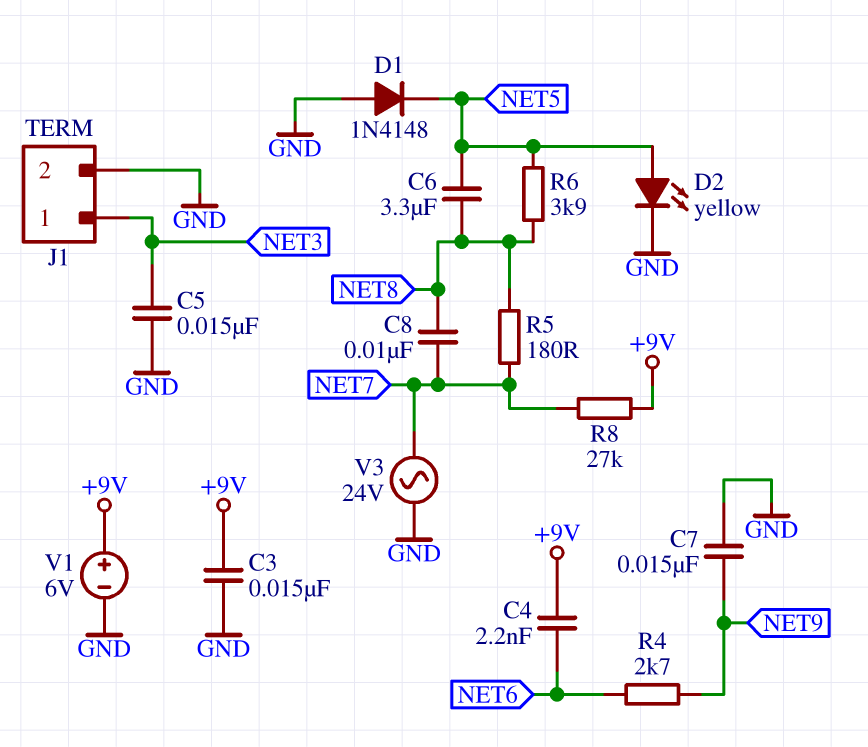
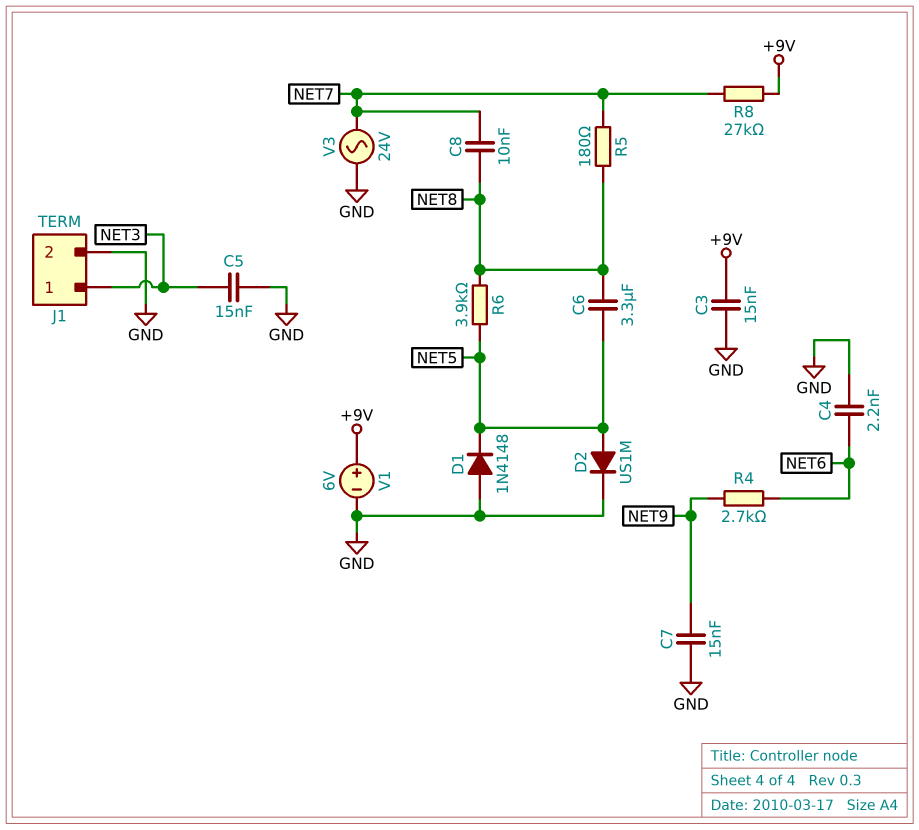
C4: 2.2nF (+9V, NET6) -> 2.2nF (GND, NET6)
D2: LED yellow (A NET5, K GND) -> diode US1M (A NET5, K GND)

